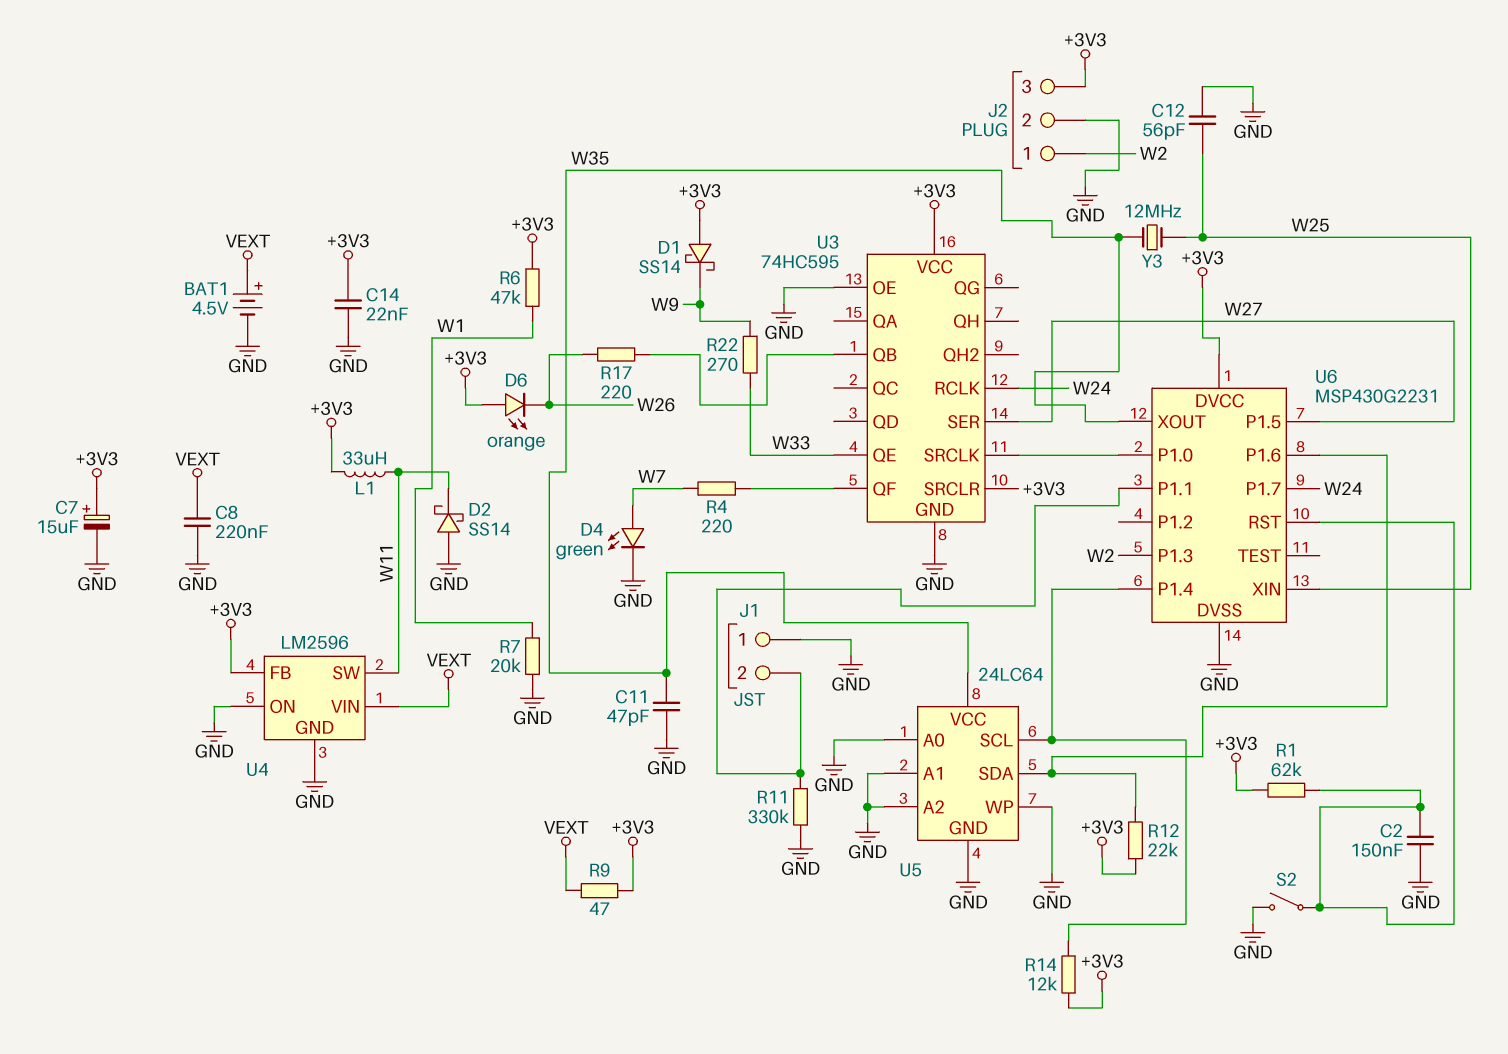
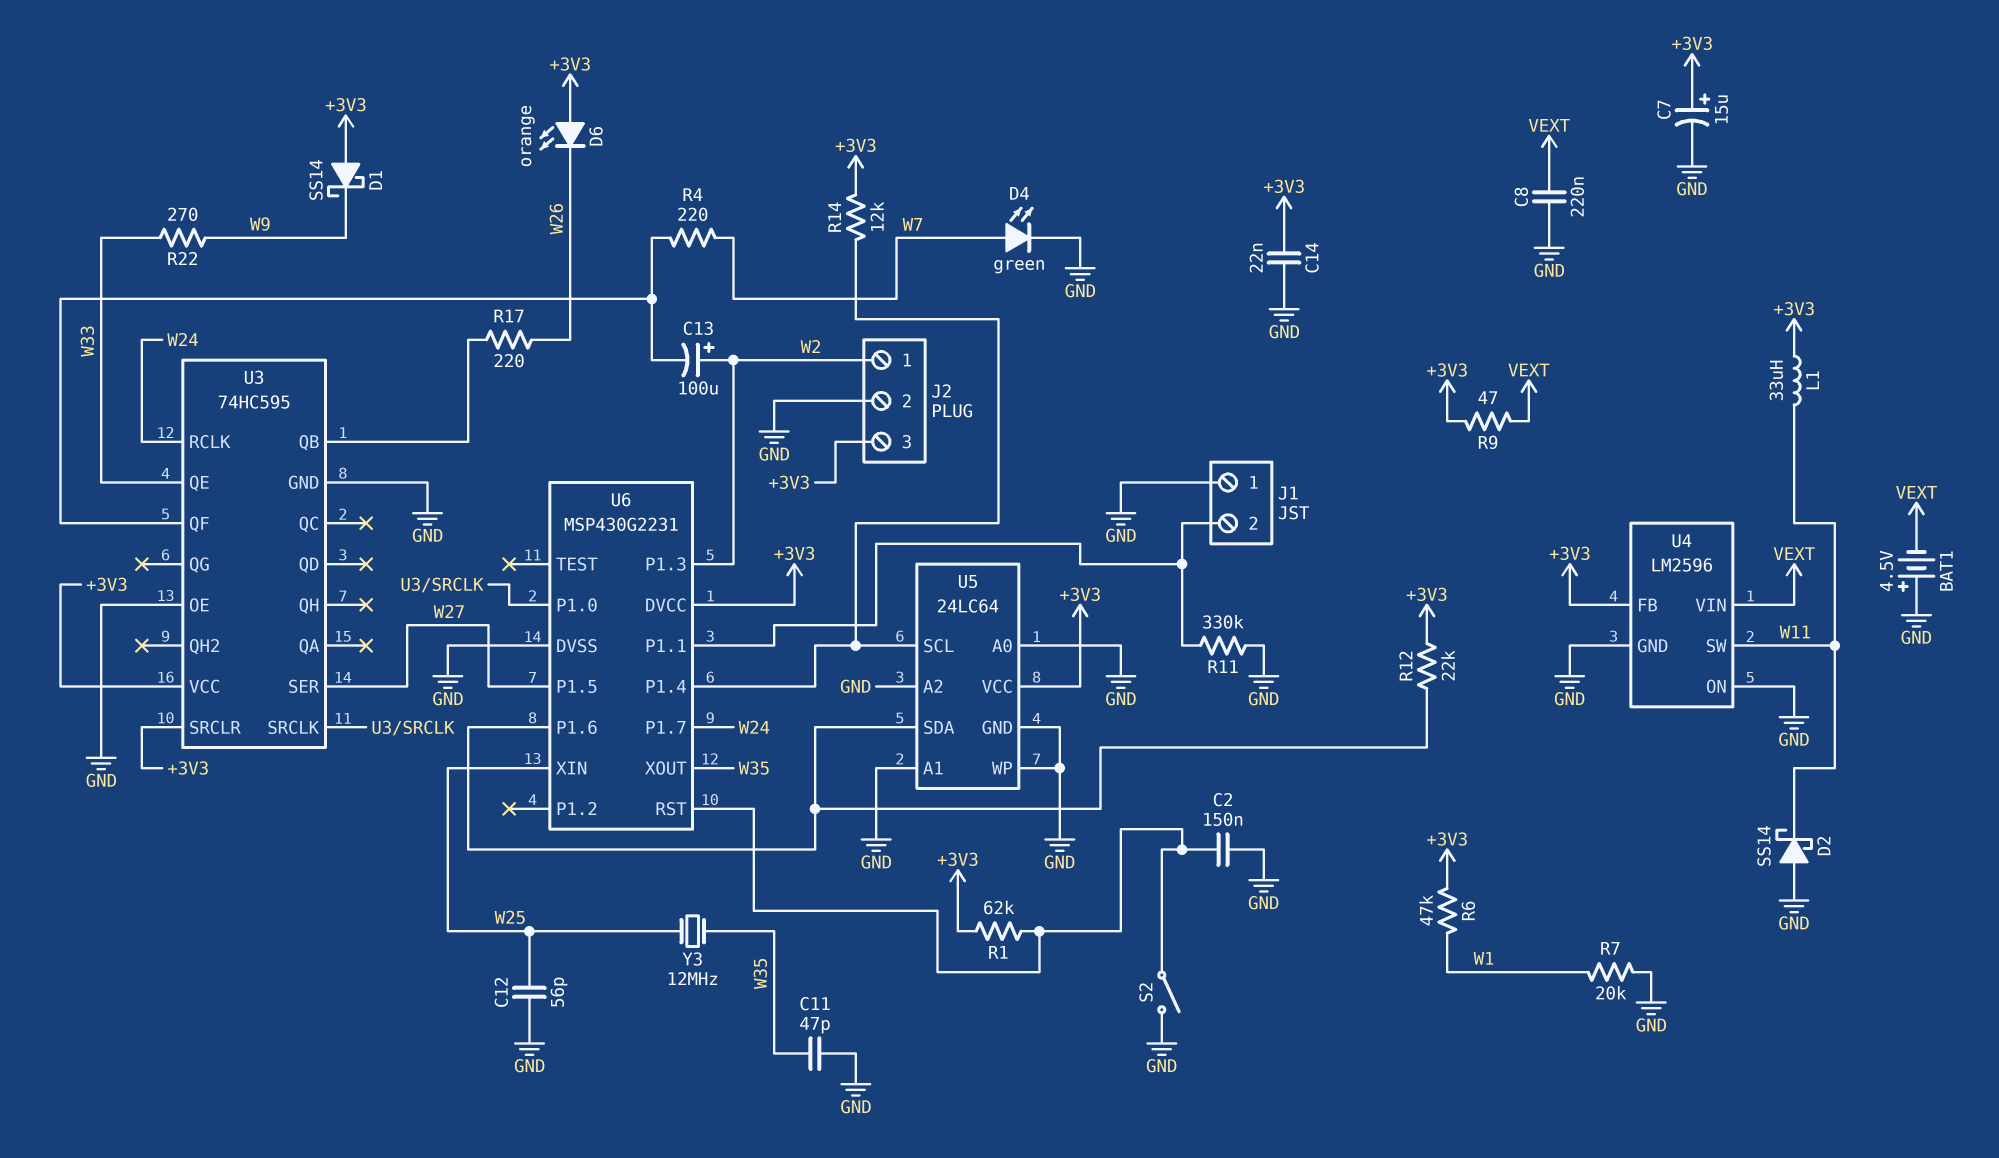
BAT1: 4.5V (plus VEXT, minus GND) -> 4.5V (plus GND, minus VEXT)
C13: none -> 100uF (plus W2, minus U3/QF)
U5 pin VCC: W35 -> +3V3

